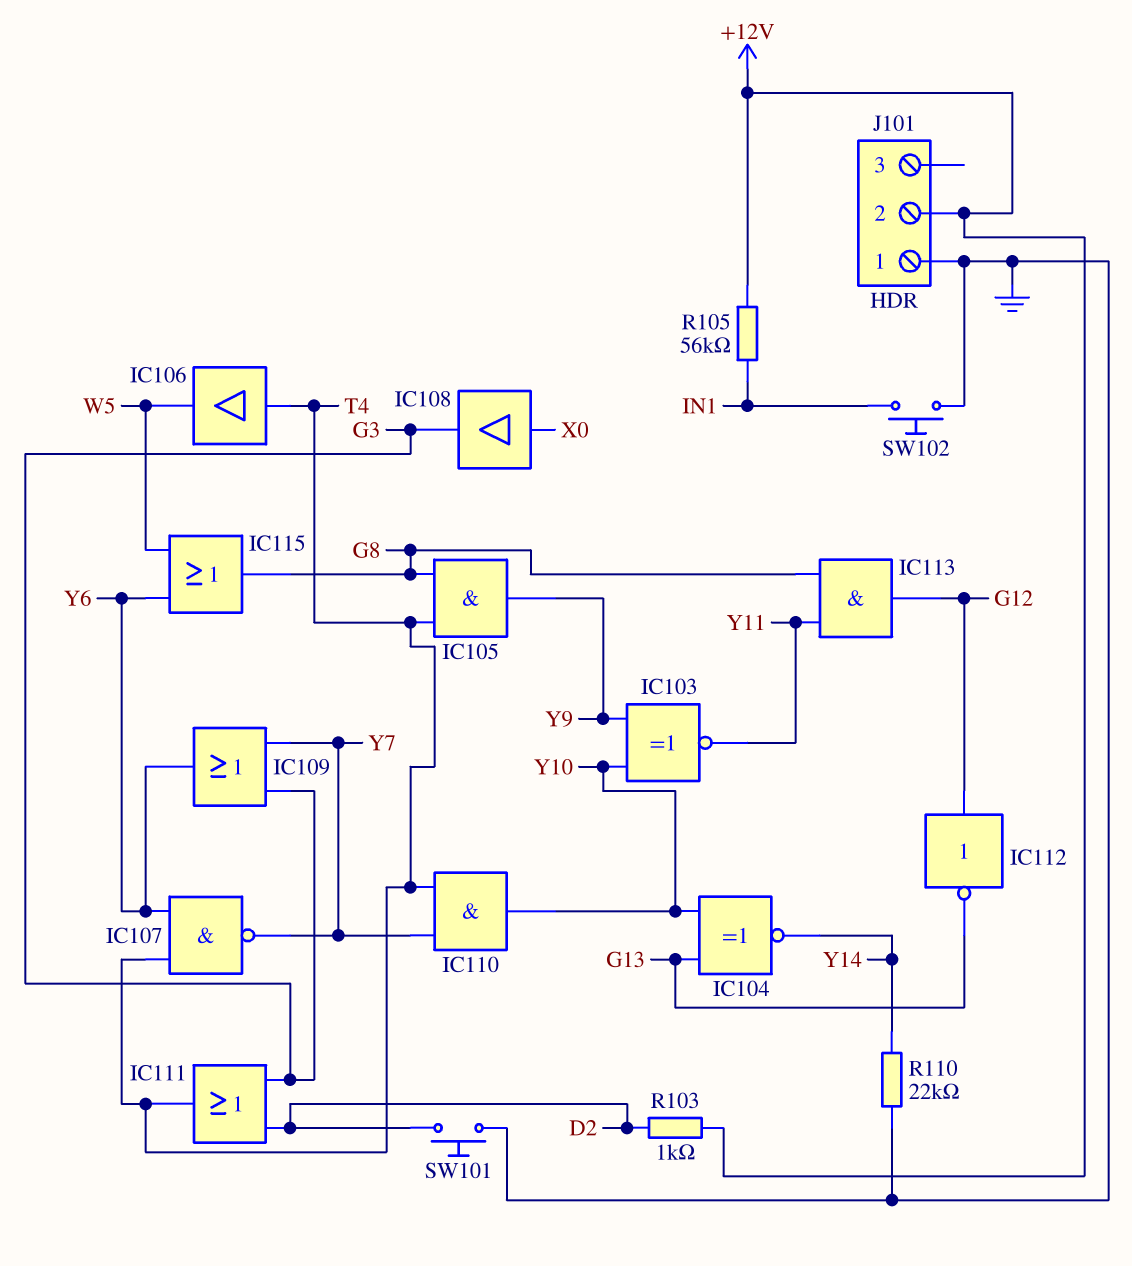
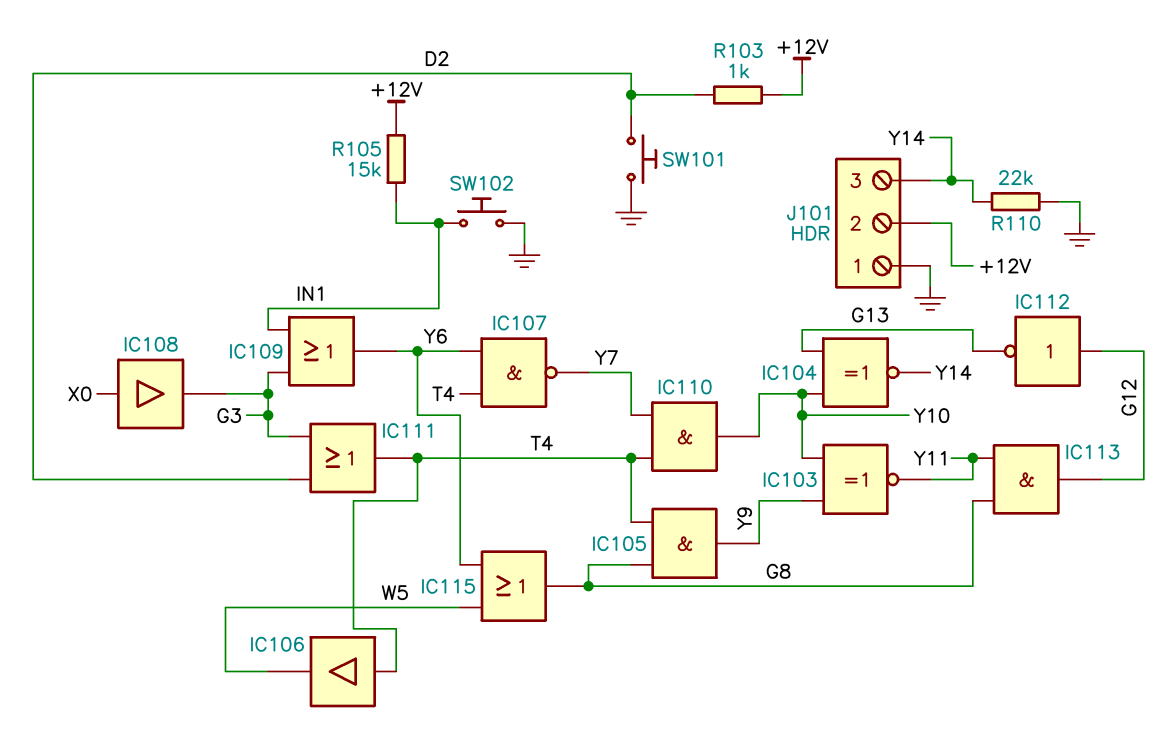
IC109: OR (in G3, in Y7, out Y6) -> OR (in G3, in IN1, out Y6)
J101 pin 3: none -> Y14
R105: 56k (+12V, IN1) -> 15k (+12V, IN1)

